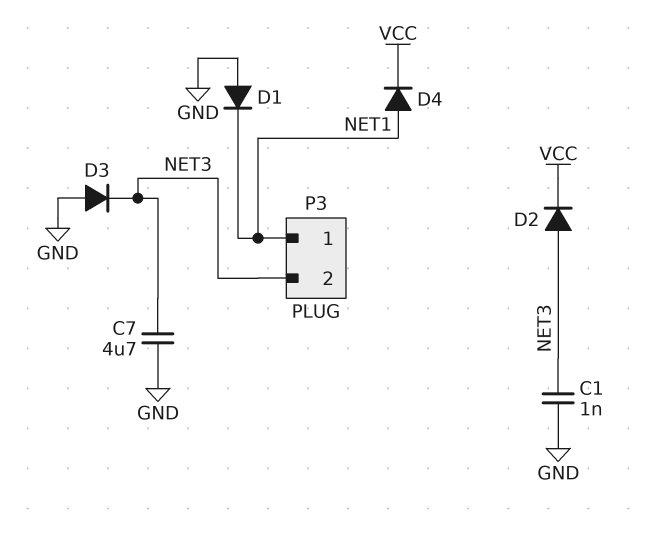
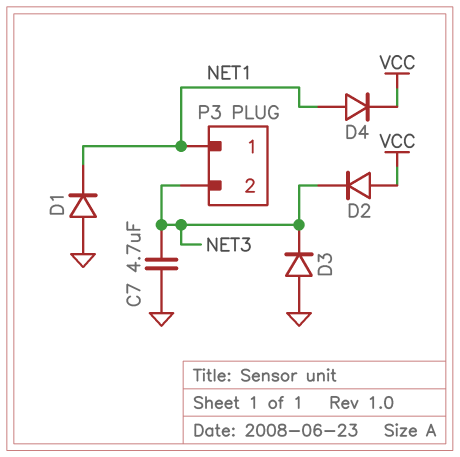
C1: 1nF (GND, NET3) -> none
D2: diode (A NET3, K VCC) -> diode (A VCC, K NET3)

